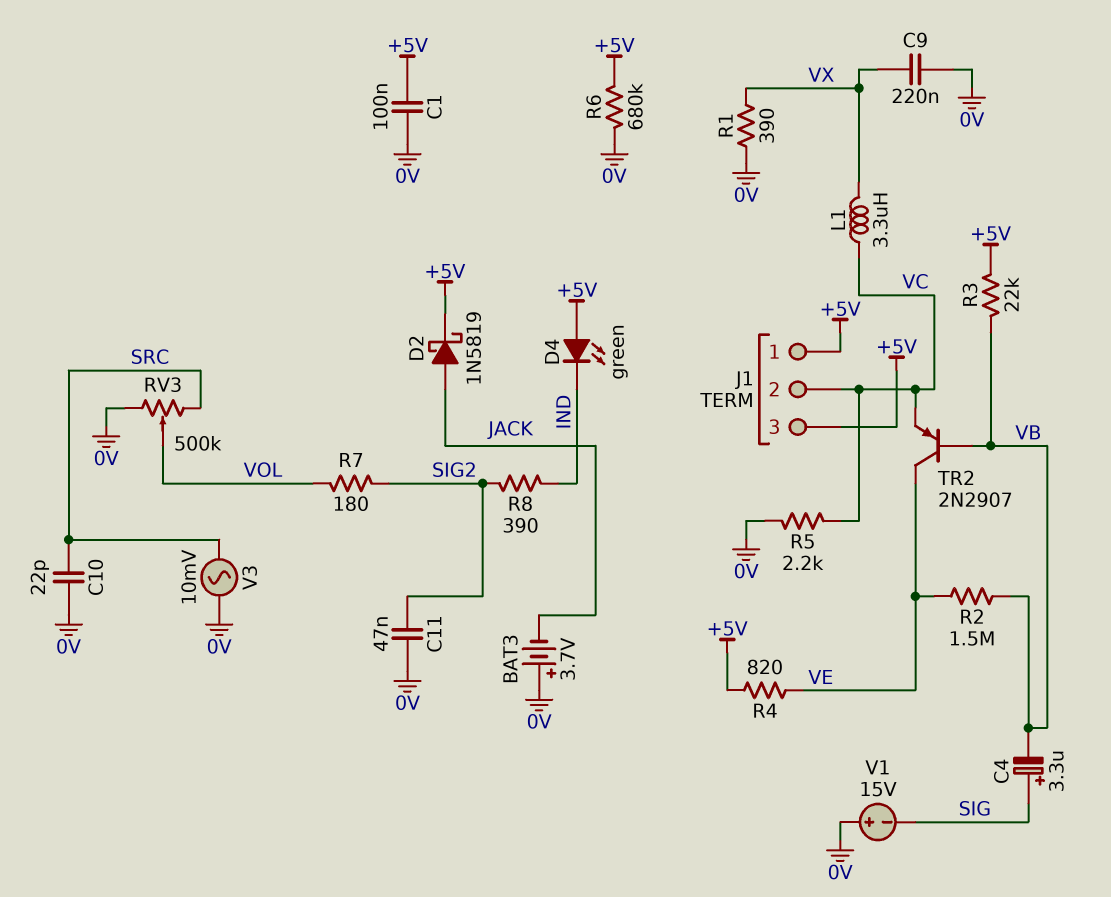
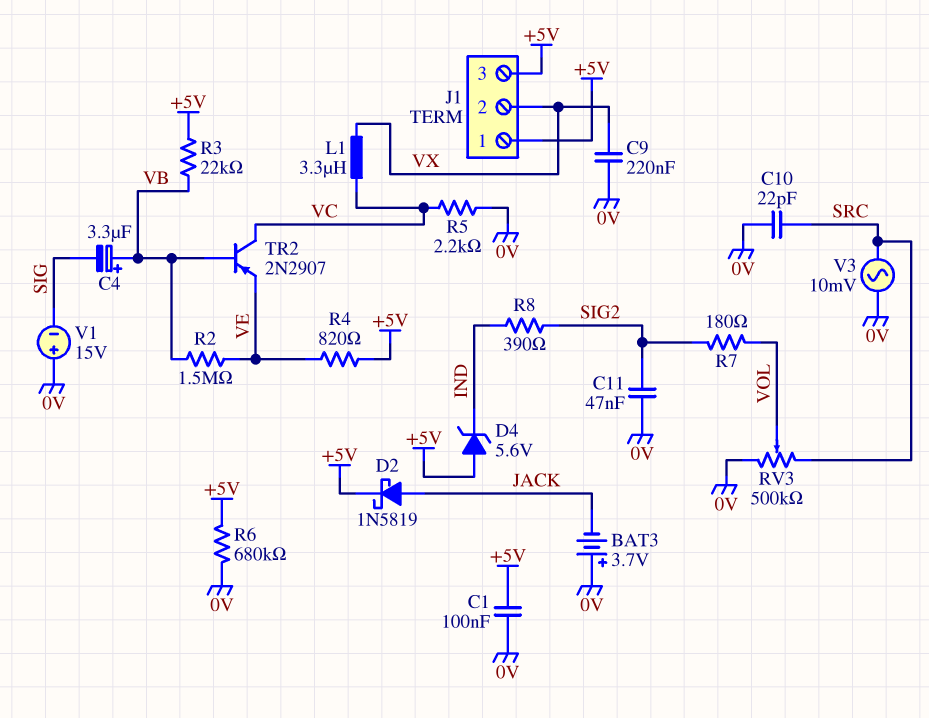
C4: 3.3uF (plus SIG, minus VB) -> 3.3uF (plus VB, minus SIG)
D4: LED green (A +5V, K IND) -> zener 5.6V (A +5V, K IND)
J1 pin 2: VC -> VX
R1: 390 (0V, VX) -> none
TR2: PNP 2N2907 (B VB, C VE, E VC) -> PNP 2N2907 (B VB, C VC, E VE)

